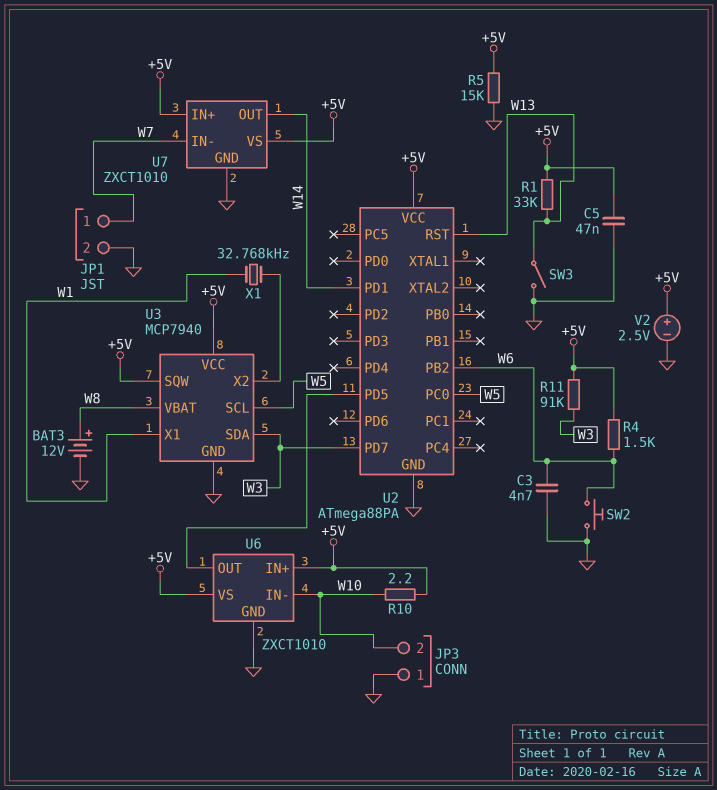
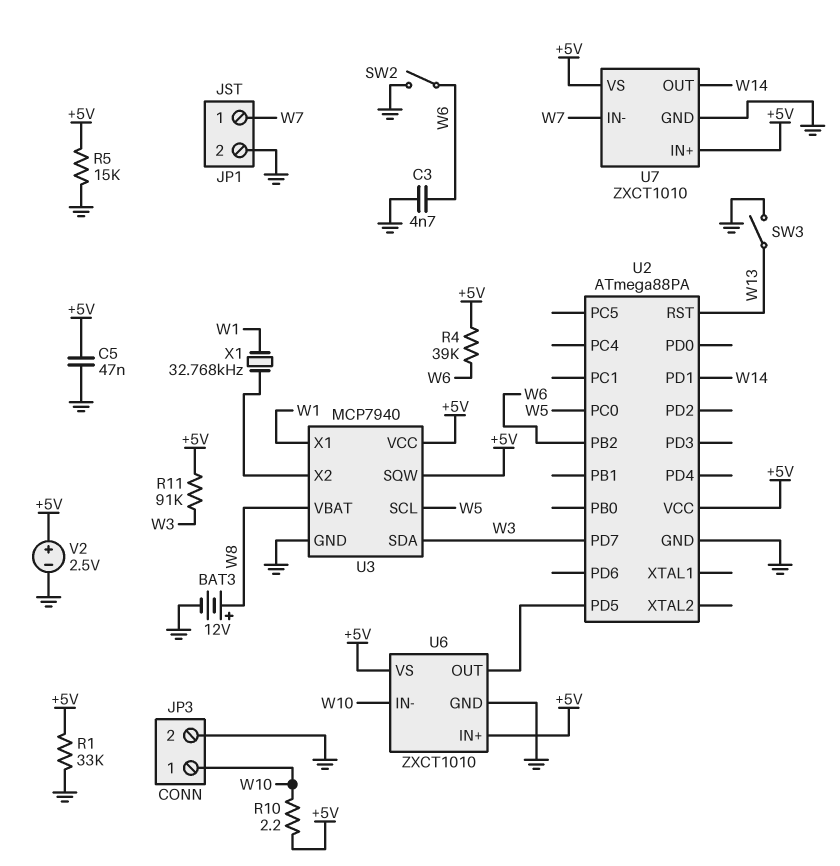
JP3 pin 1: GND -> W10
JP3 pin 2: W10 -> GND
R1: 33k (+5V, W13) -> 33k (+5V, GND)
R4: 1.5k (+5V, W6) -> 39k (+5V, W6)
SW2: button (GND, W6) -> switch (GND, W6)

